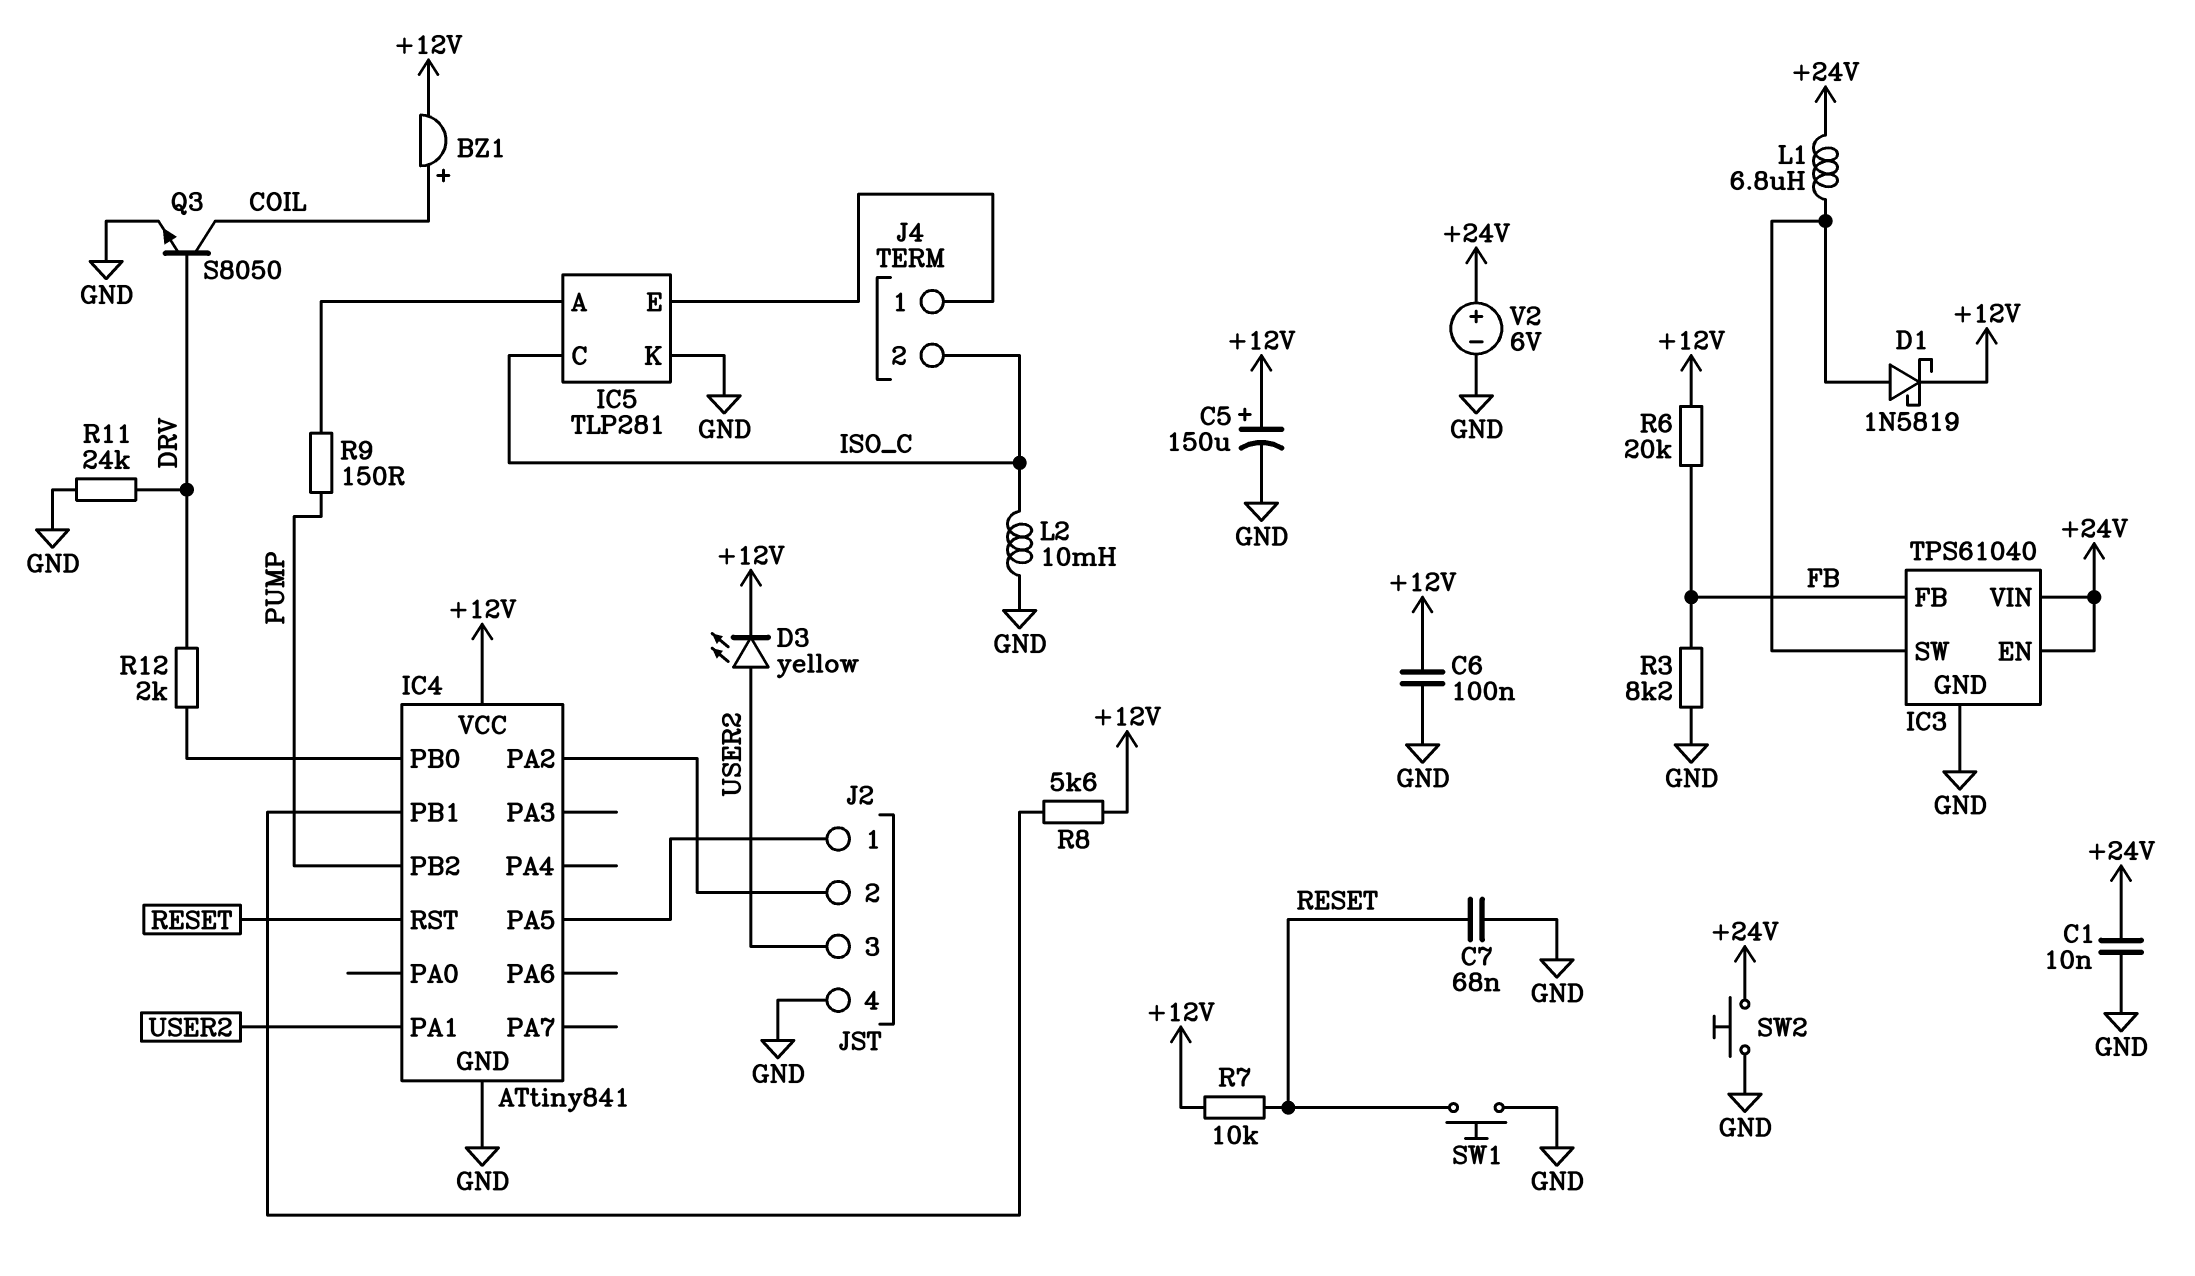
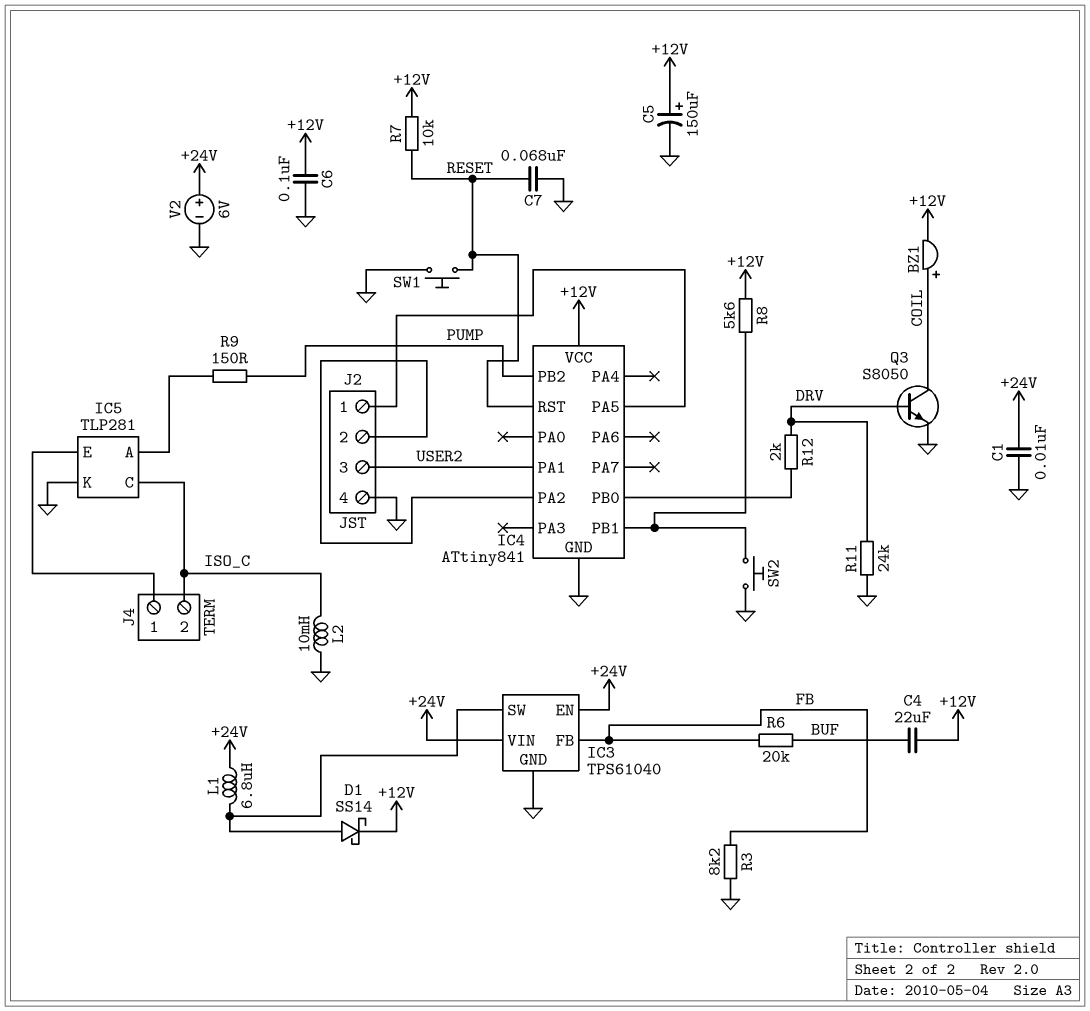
C4: none -> 22uF (+12V, BUF)
D1: schottky 1N5819 (A IC3/SW, K +12V) -> schottky SS14 (A IC3/SW, K +12V)
D3: LED yellow (A USER2, K +12V) -> none
R6: 20k (+12V, FB) -> 20k (BUF, FB)
SW2: button (+24V, GND) -> button (GND, IC4/PB1)

